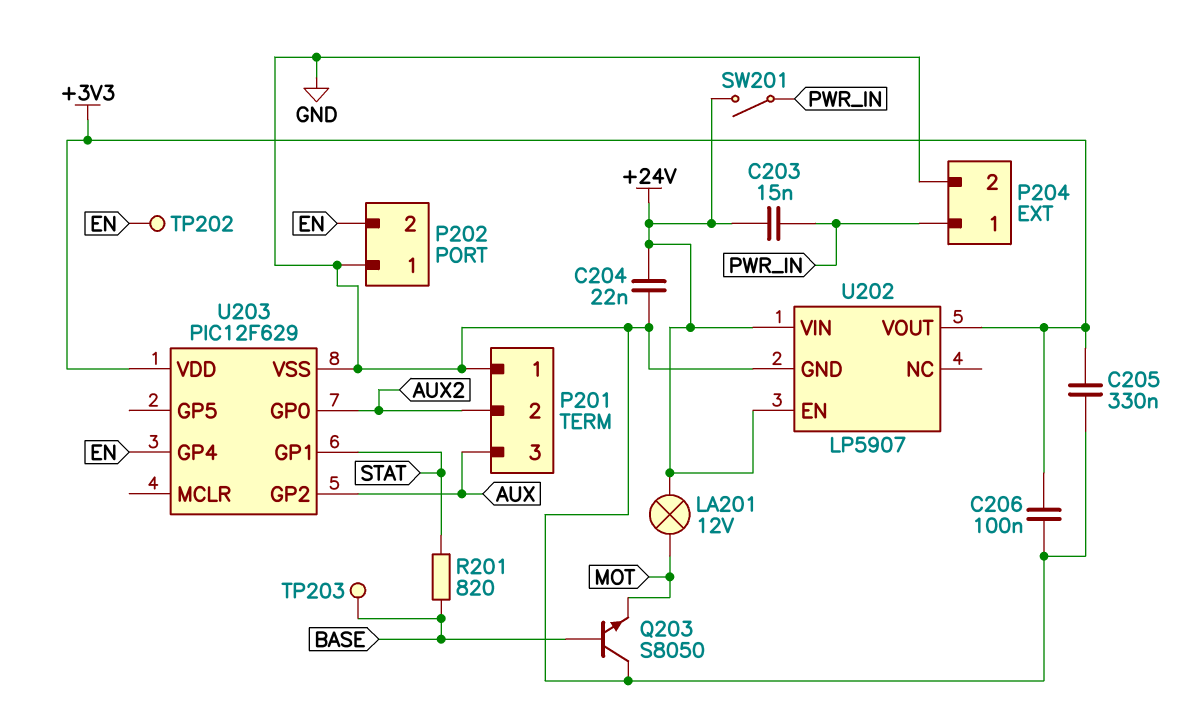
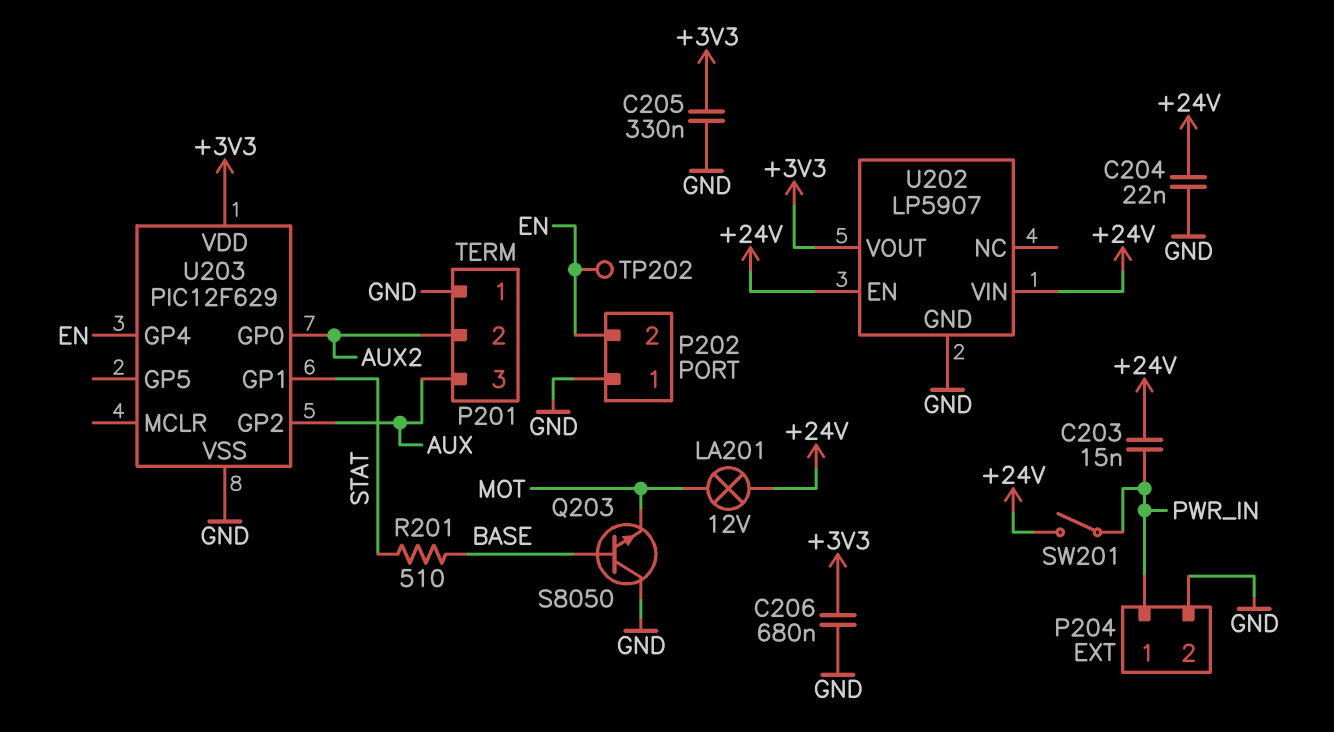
C206: 100nF (+3V3, GND) -> 680nF (+3V3, GND)
R201: 820 (BASE, STAT) -> 510 (BASE, STAT)
TP203: test point (BASE) -> none

